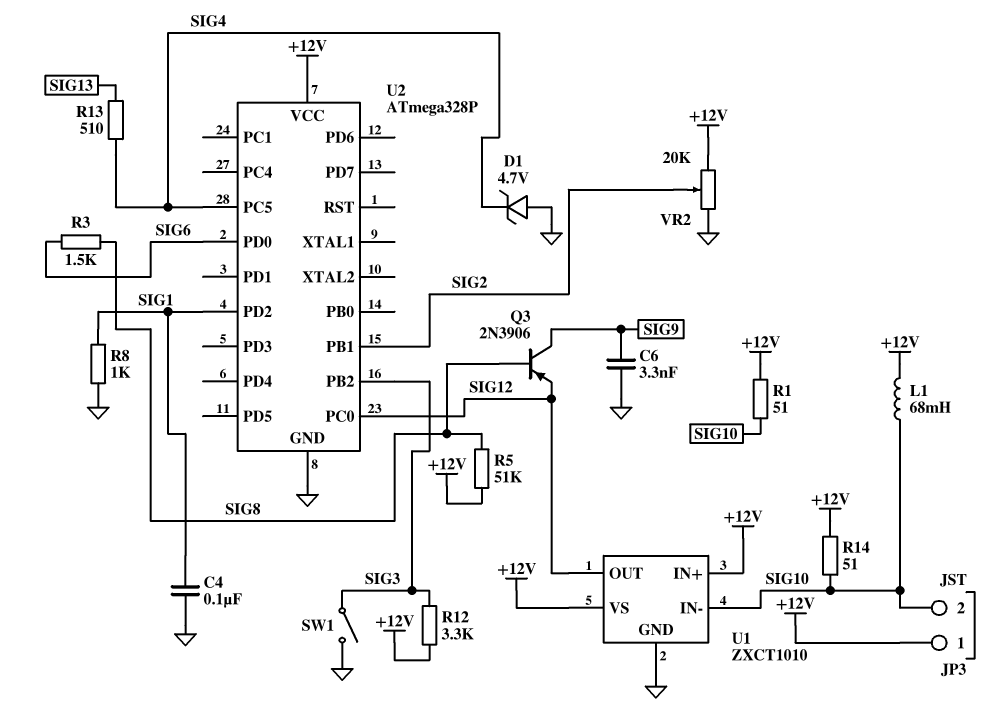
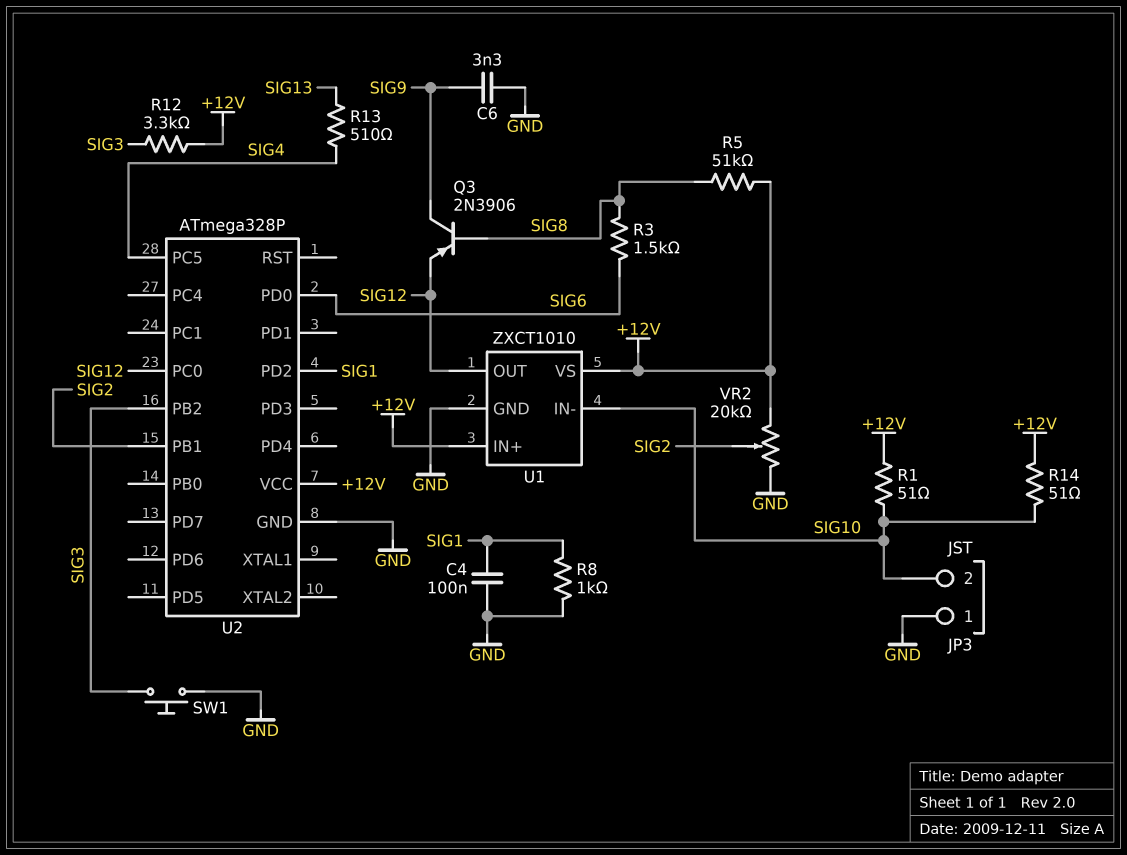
D1: zener 4.7V (A GND, K SIG4) -> none
JP3 pin 1: +12V -> GND
L1: 68mH (+12V, SIG10) -> none
SW1: switch (GND, SIG3) -> button (GND, SIG3)

